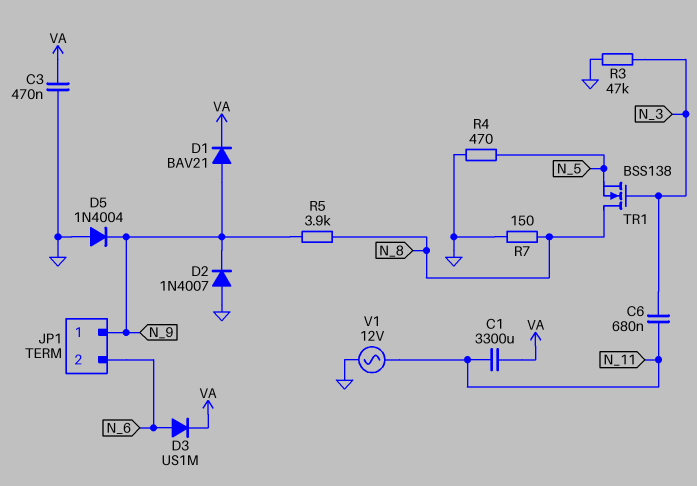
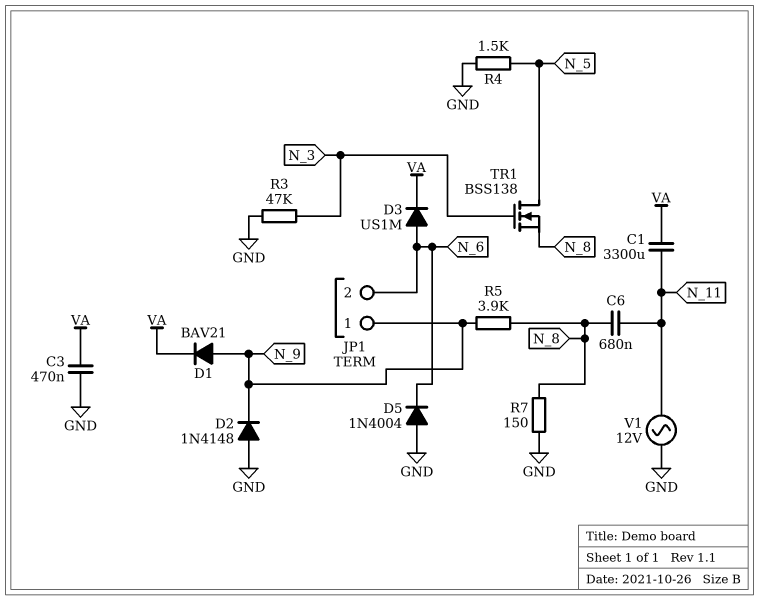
C6: 680nF (N_3, N_11) -> 680nF (N_8, N_11)
D2: diode 1N4007 (A GND, K N_9) -> diode 1N4148 (A GND, K N_9)
D5: diode 1N4004 (A GND, K N_9) -> diode 1N4004 (A GND, K N_6)
R4: 470 (GND, N_5) -> 1.5k (GND, N_5)
TR1: NMOS BSS138 (G N_3, D N_8, S N_5) -> NMOS BSS138 (G N_3, D N_5, S N_8)

